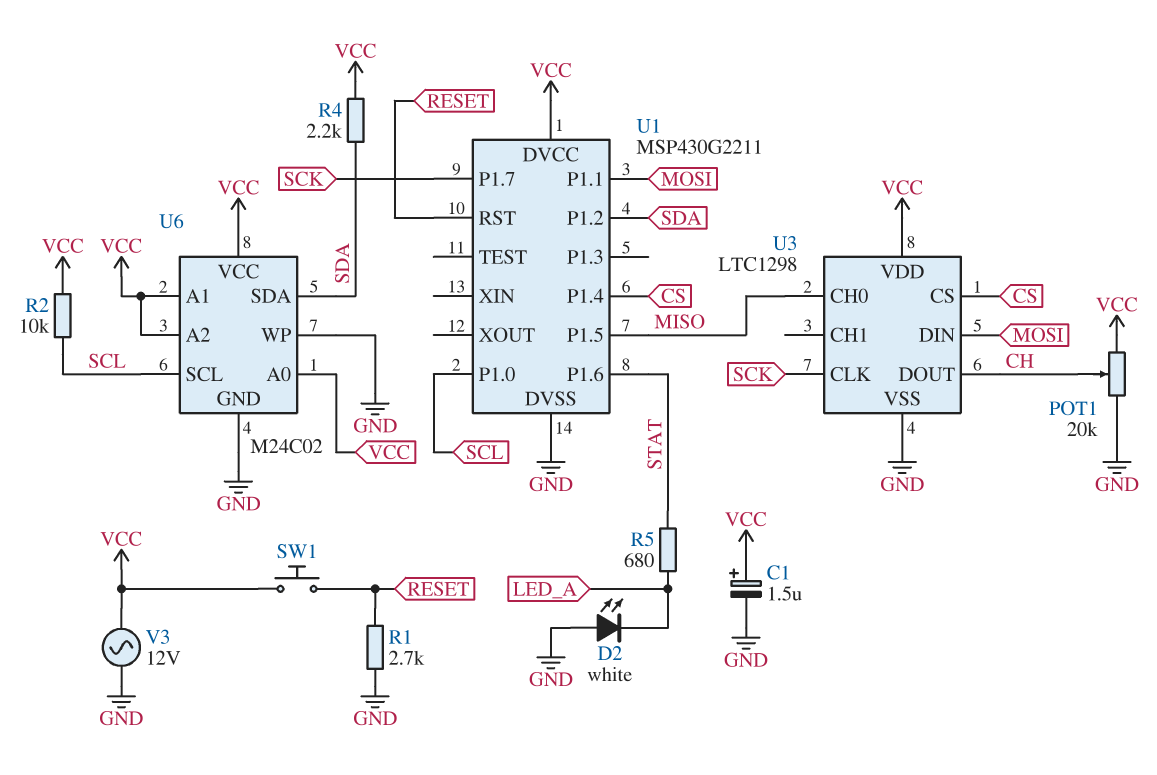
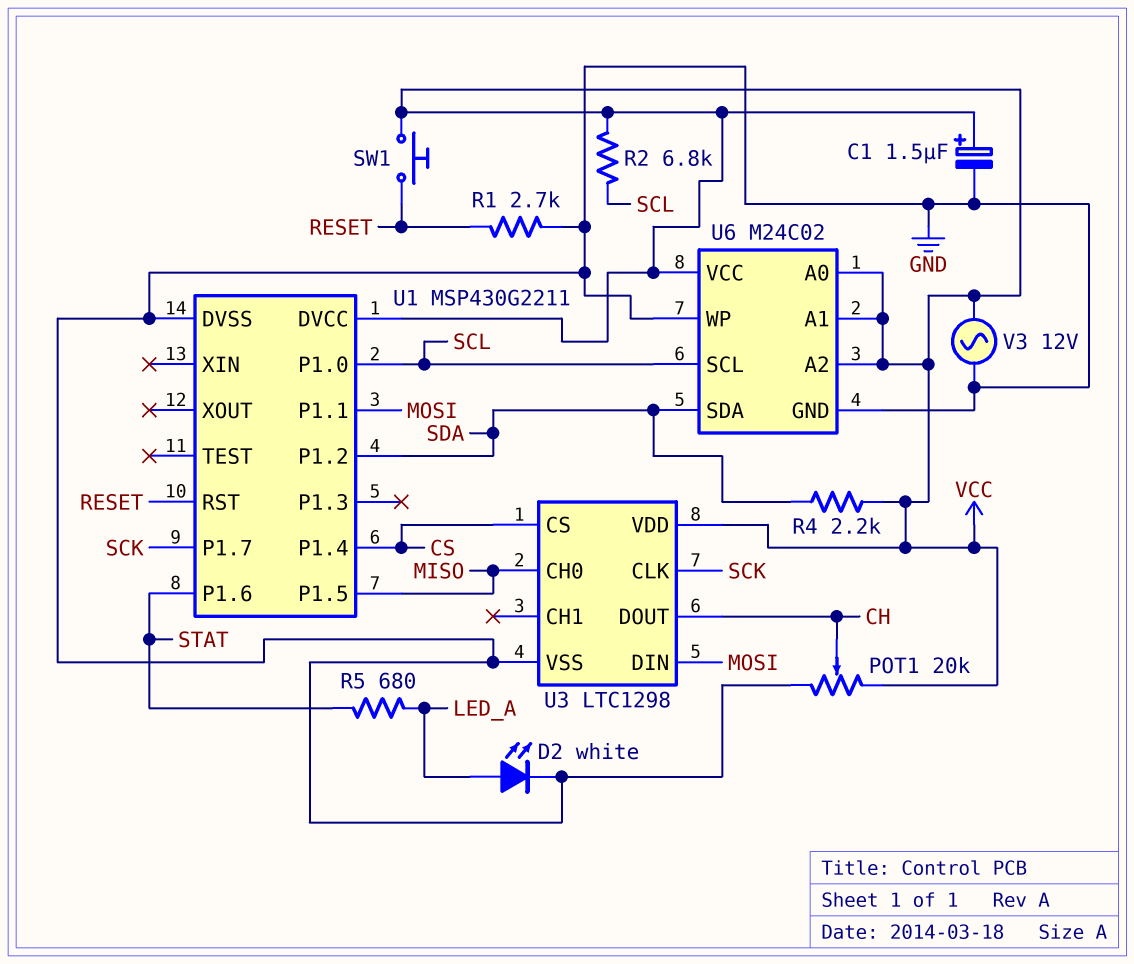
D2: LED white (A GND, K LED_A) -> LED white (A LED_A, K GND)
R2: 10k (SCL, VCC) -> 6.8k (SCL, VCC)

